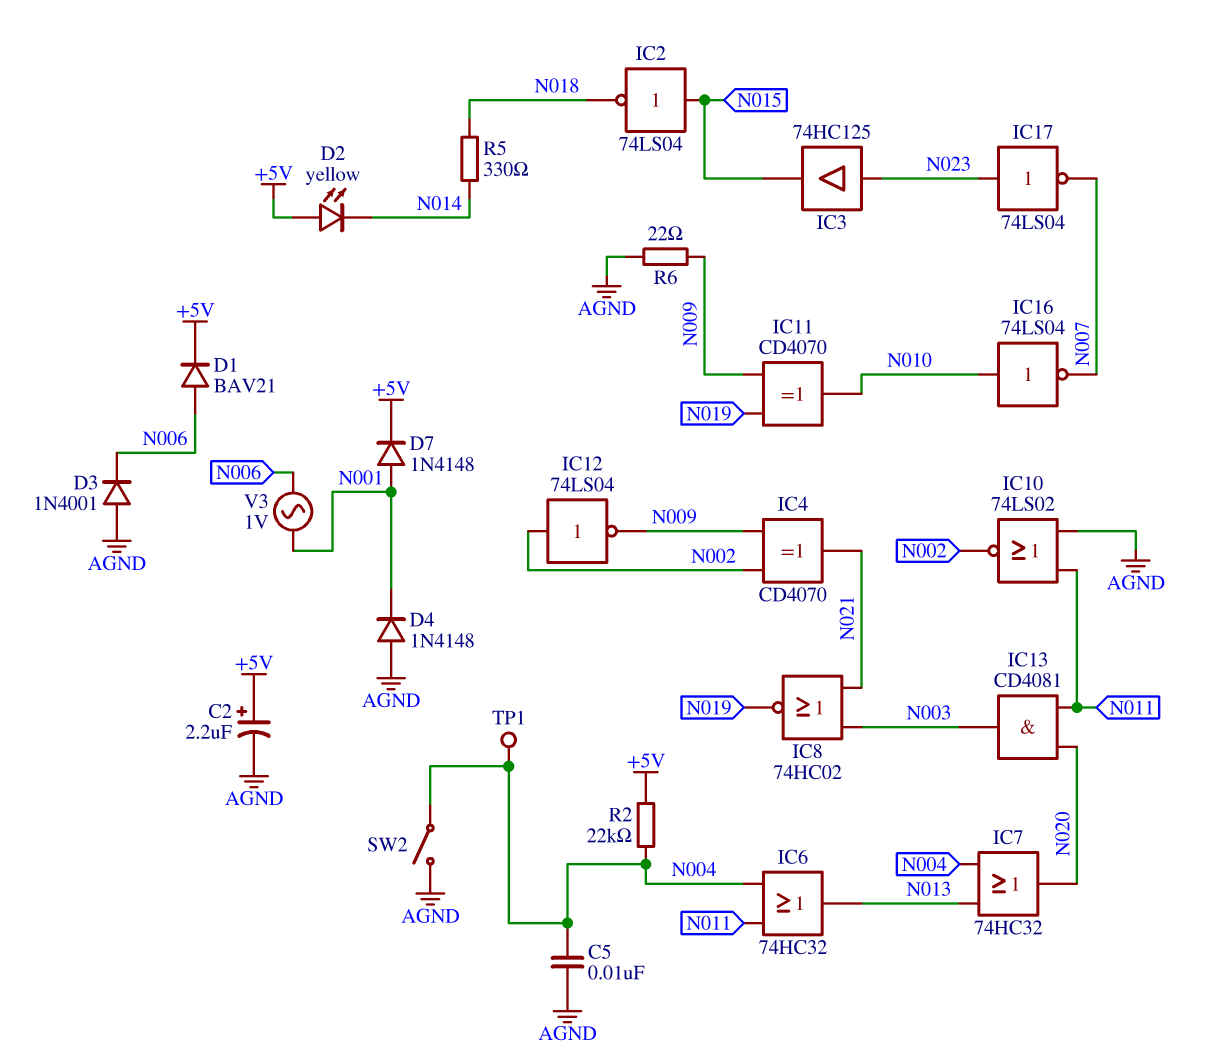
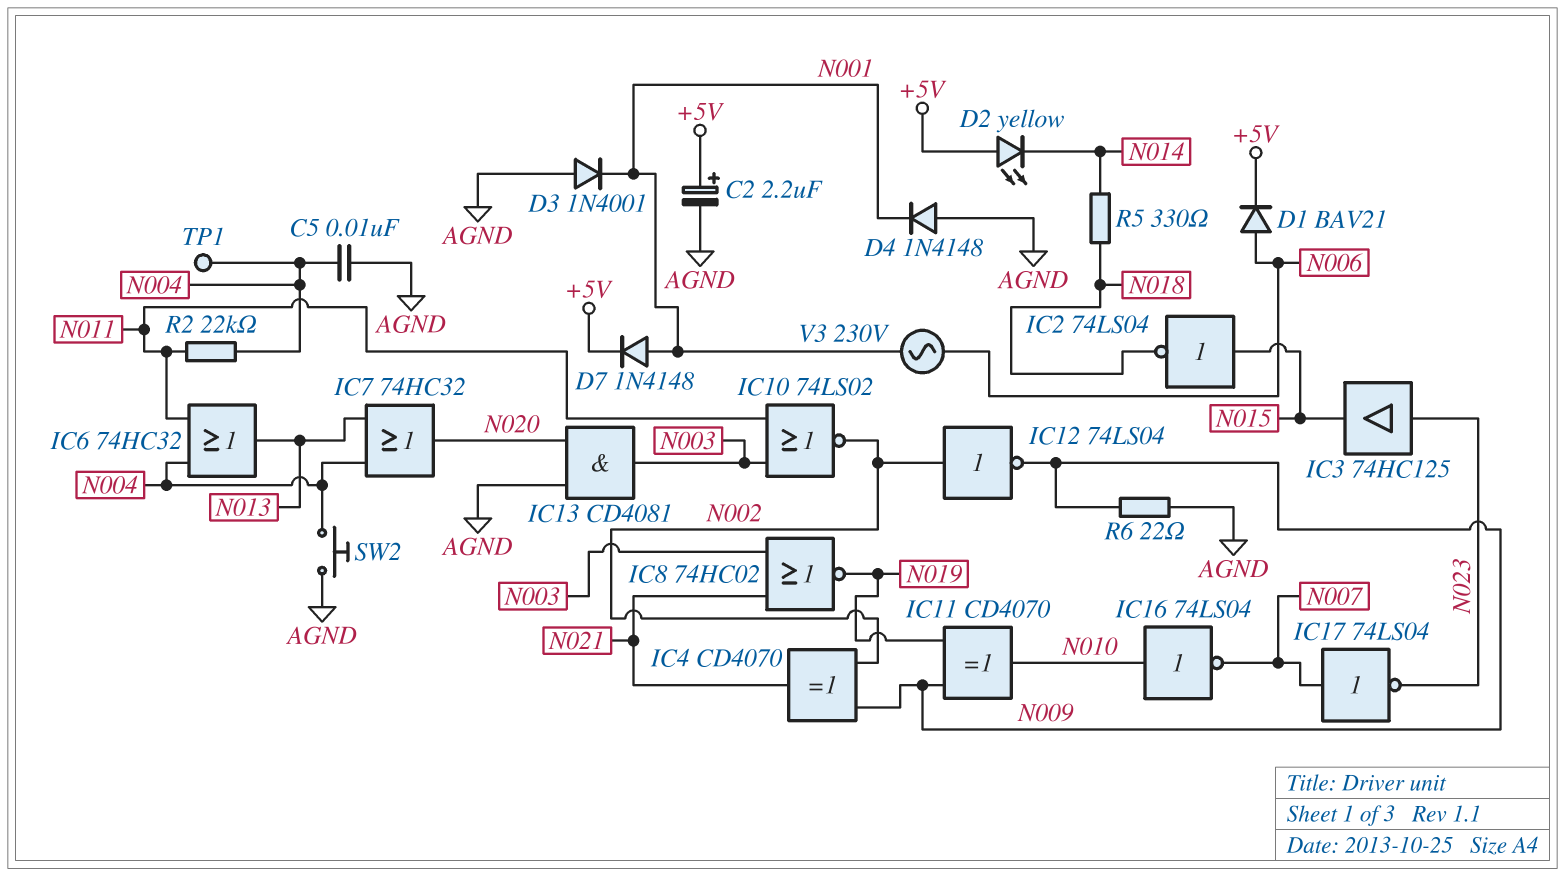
D3: diode 1N4001 (A AGND, K N006) -> diode 1N4001 (A AGND, K N001)
IC10: NOR 74LS02 (in AGND, in N011, out N002) -> NOR 74LS02 (in N003, in N011, out N002)
IC13: AND CD4081 (in N011, in N020, out N003) -> AND CD4081 (in AGND, in N020, out N003)
IC17: NOT 74LS04 (in N023, out N007) -> NOT 74LS04 (in N007, out N023)
R2: 22k (+5V, N004) -> 22k (N004, N011)
SW2: switch (AGND, N004) -> button (AGND, N004)
V3: AC 1V (N001, N006) -> AC 230V (N001, N006)

